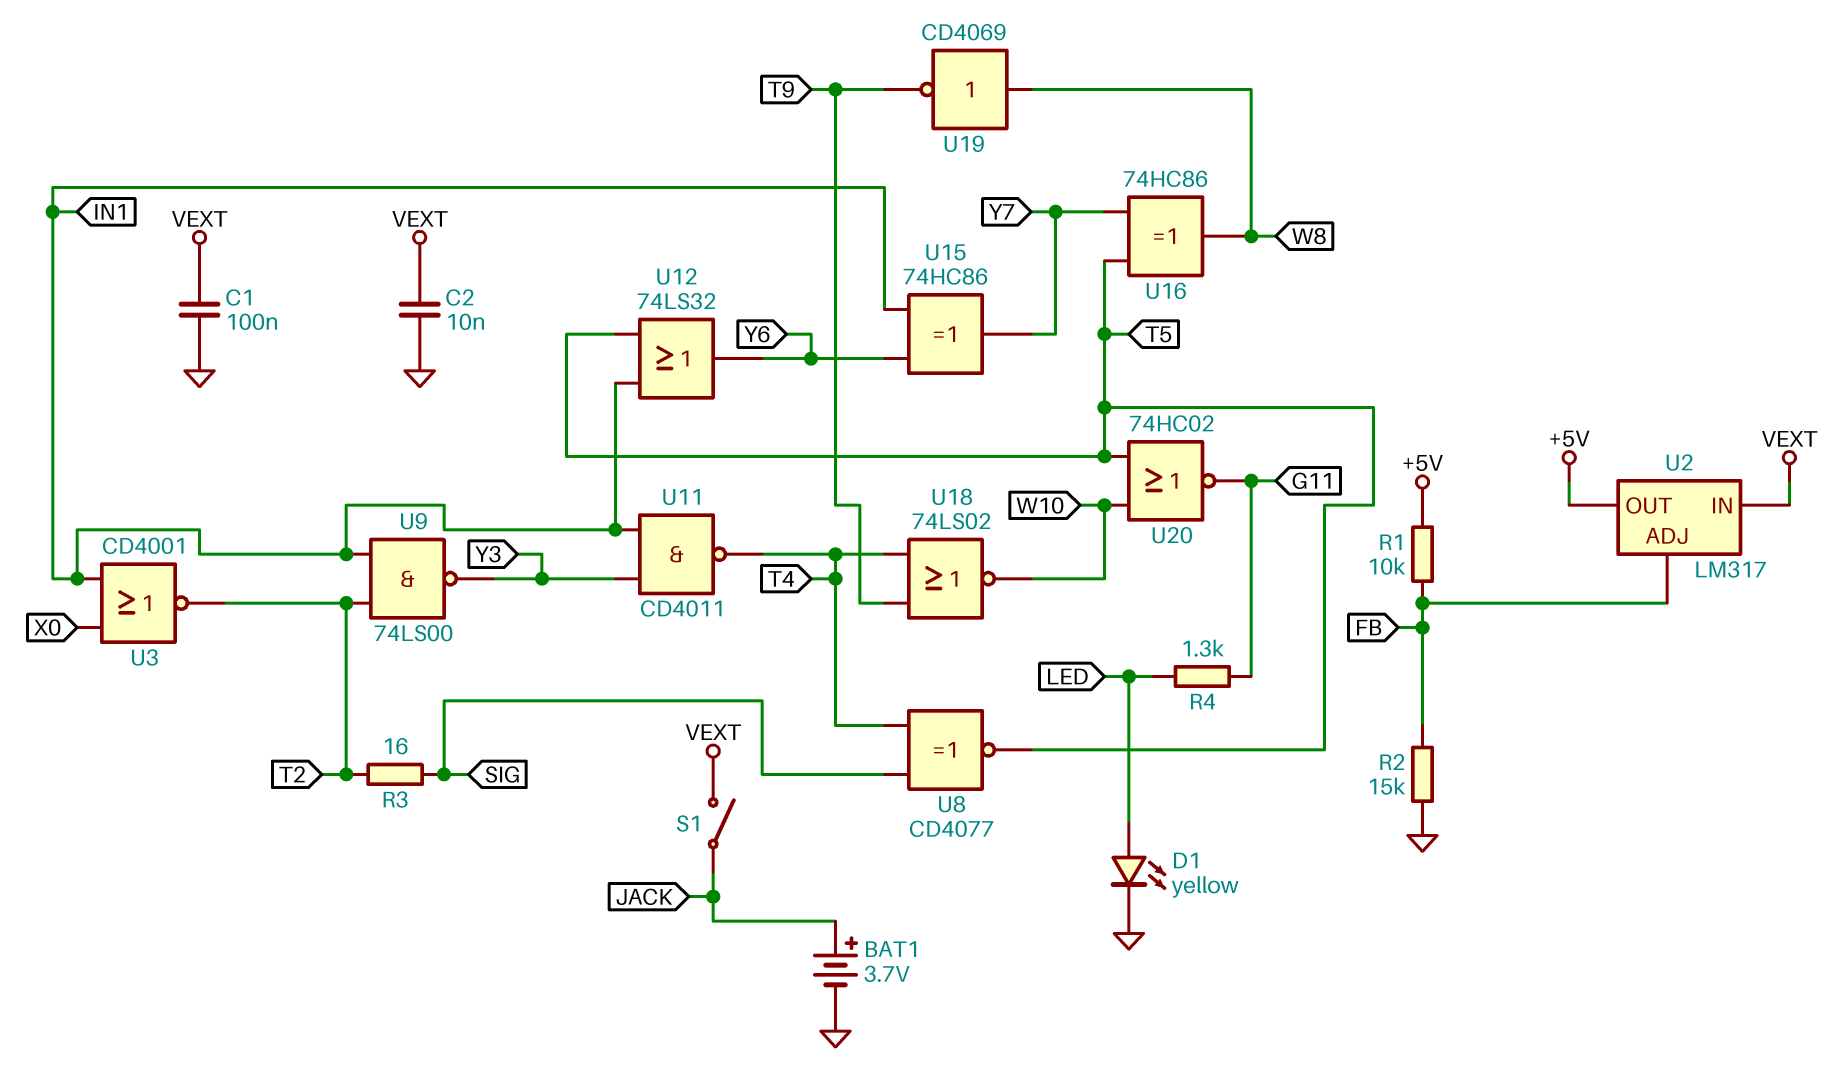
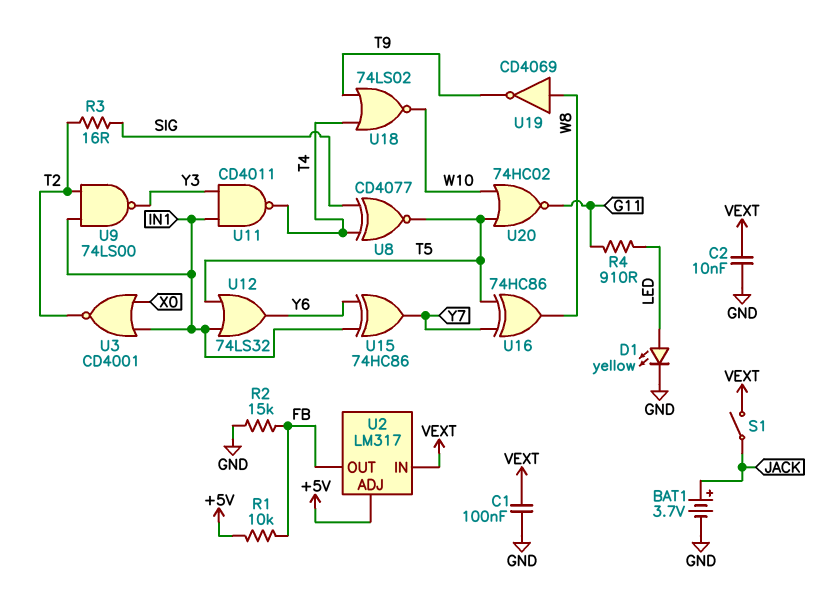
R4: 1.3k (G11, LED) -> 910 (G11, LED)
U2 pin ADJ: FB -> +5V
U2 pin OUT: +5V -> FB

